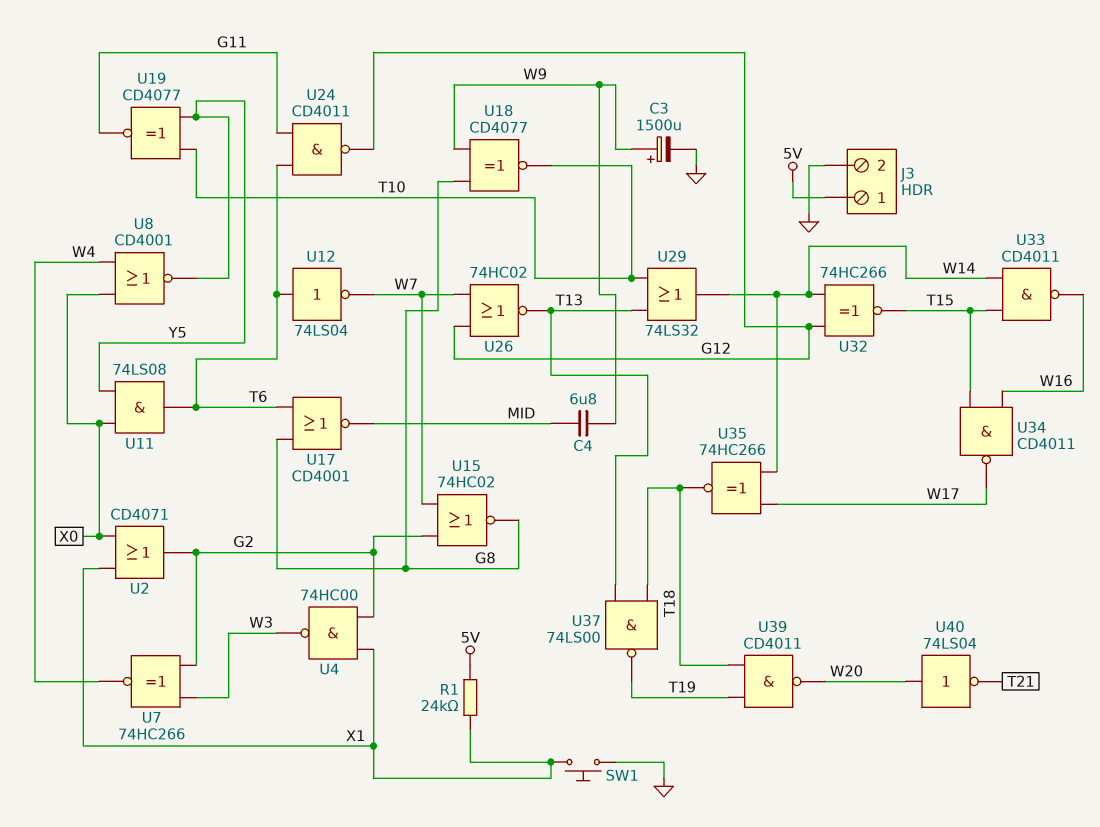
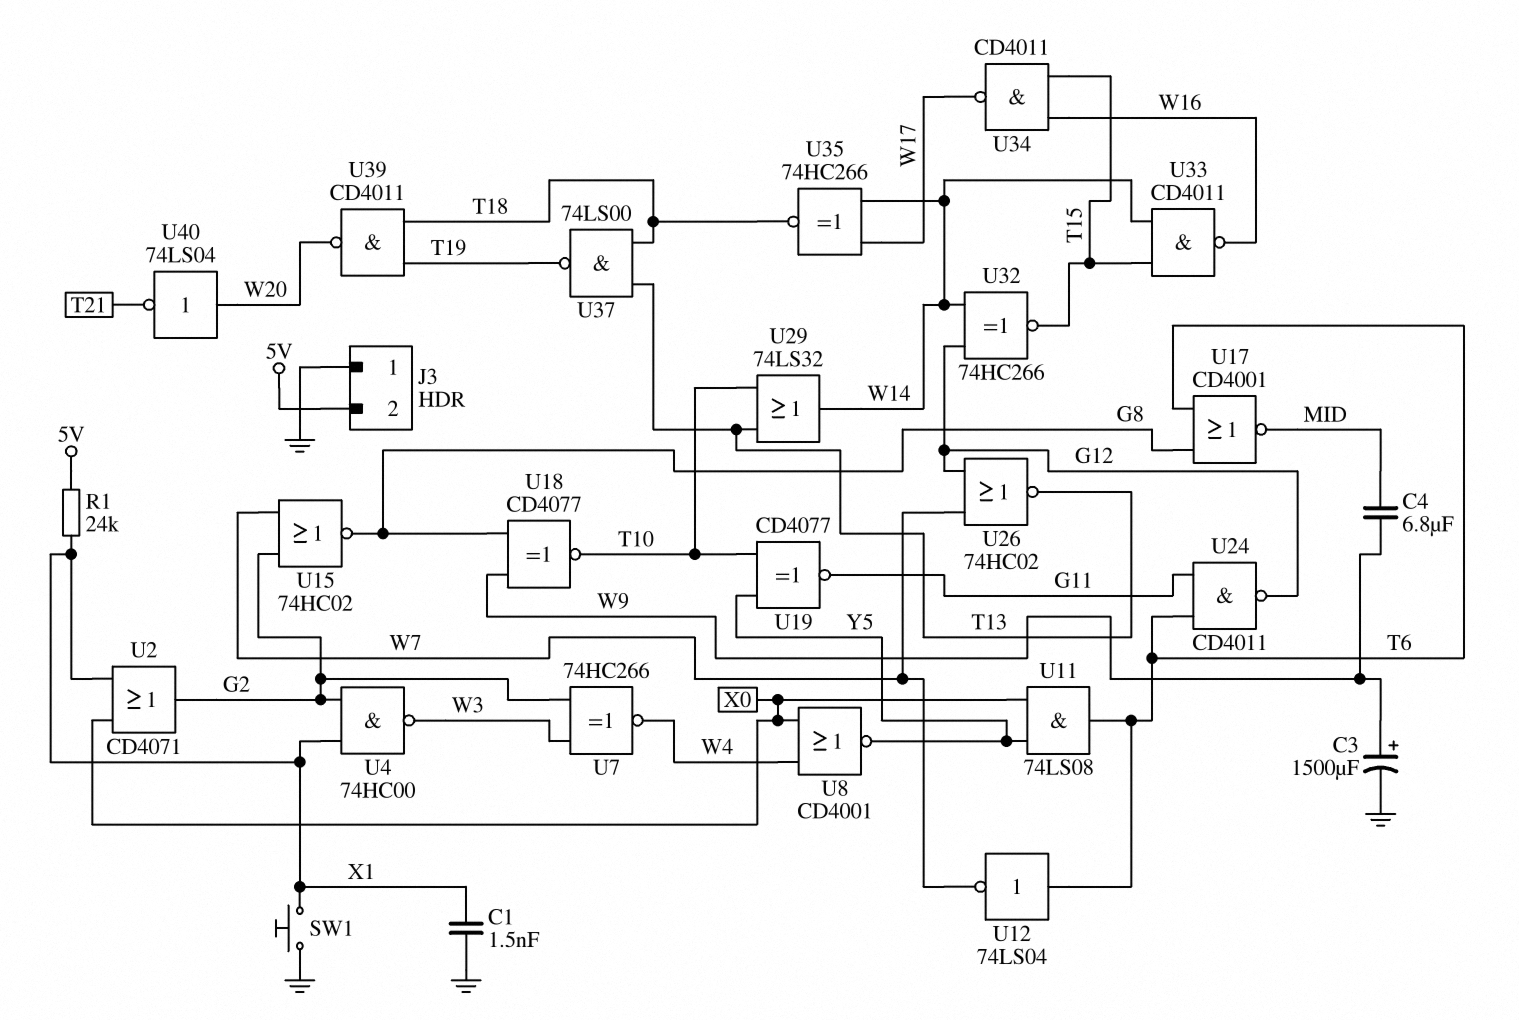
C1: none -> 1.5nF (GND, X1)
J3 pin 1: 5V -> GND
J3 pin 2: GND -> 5V

